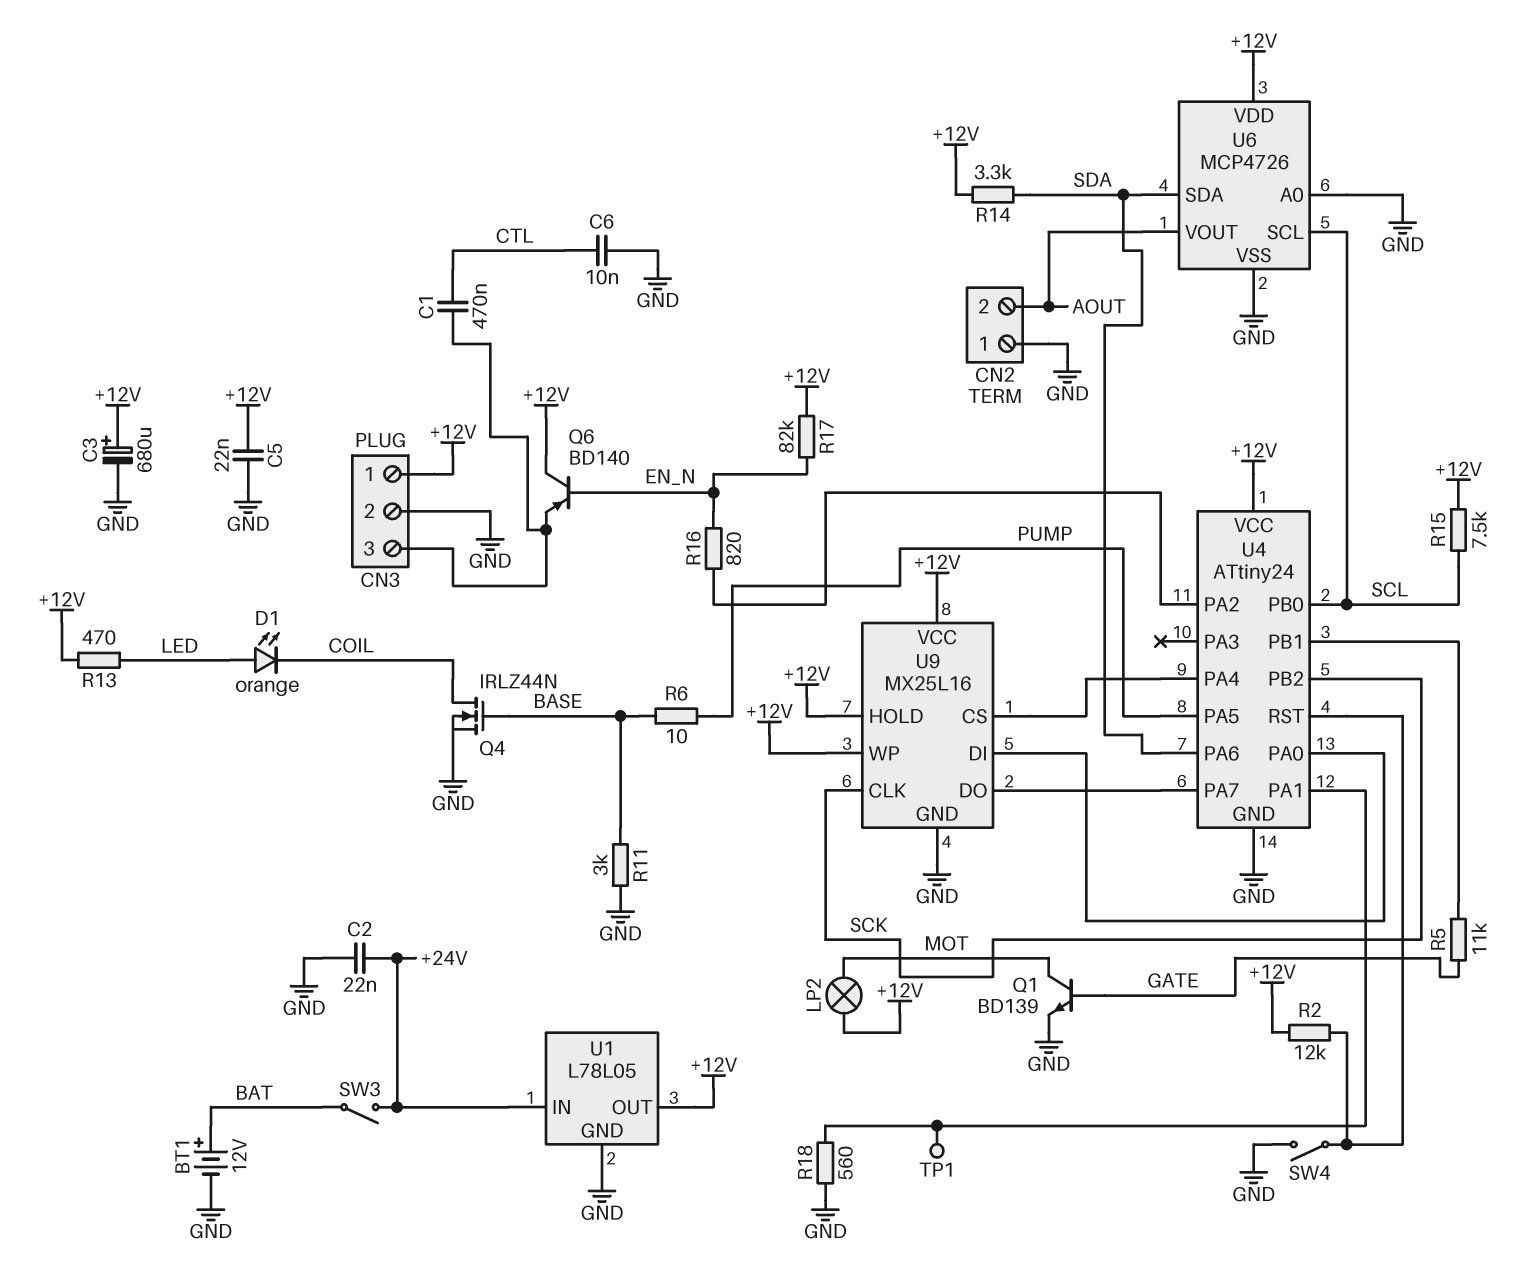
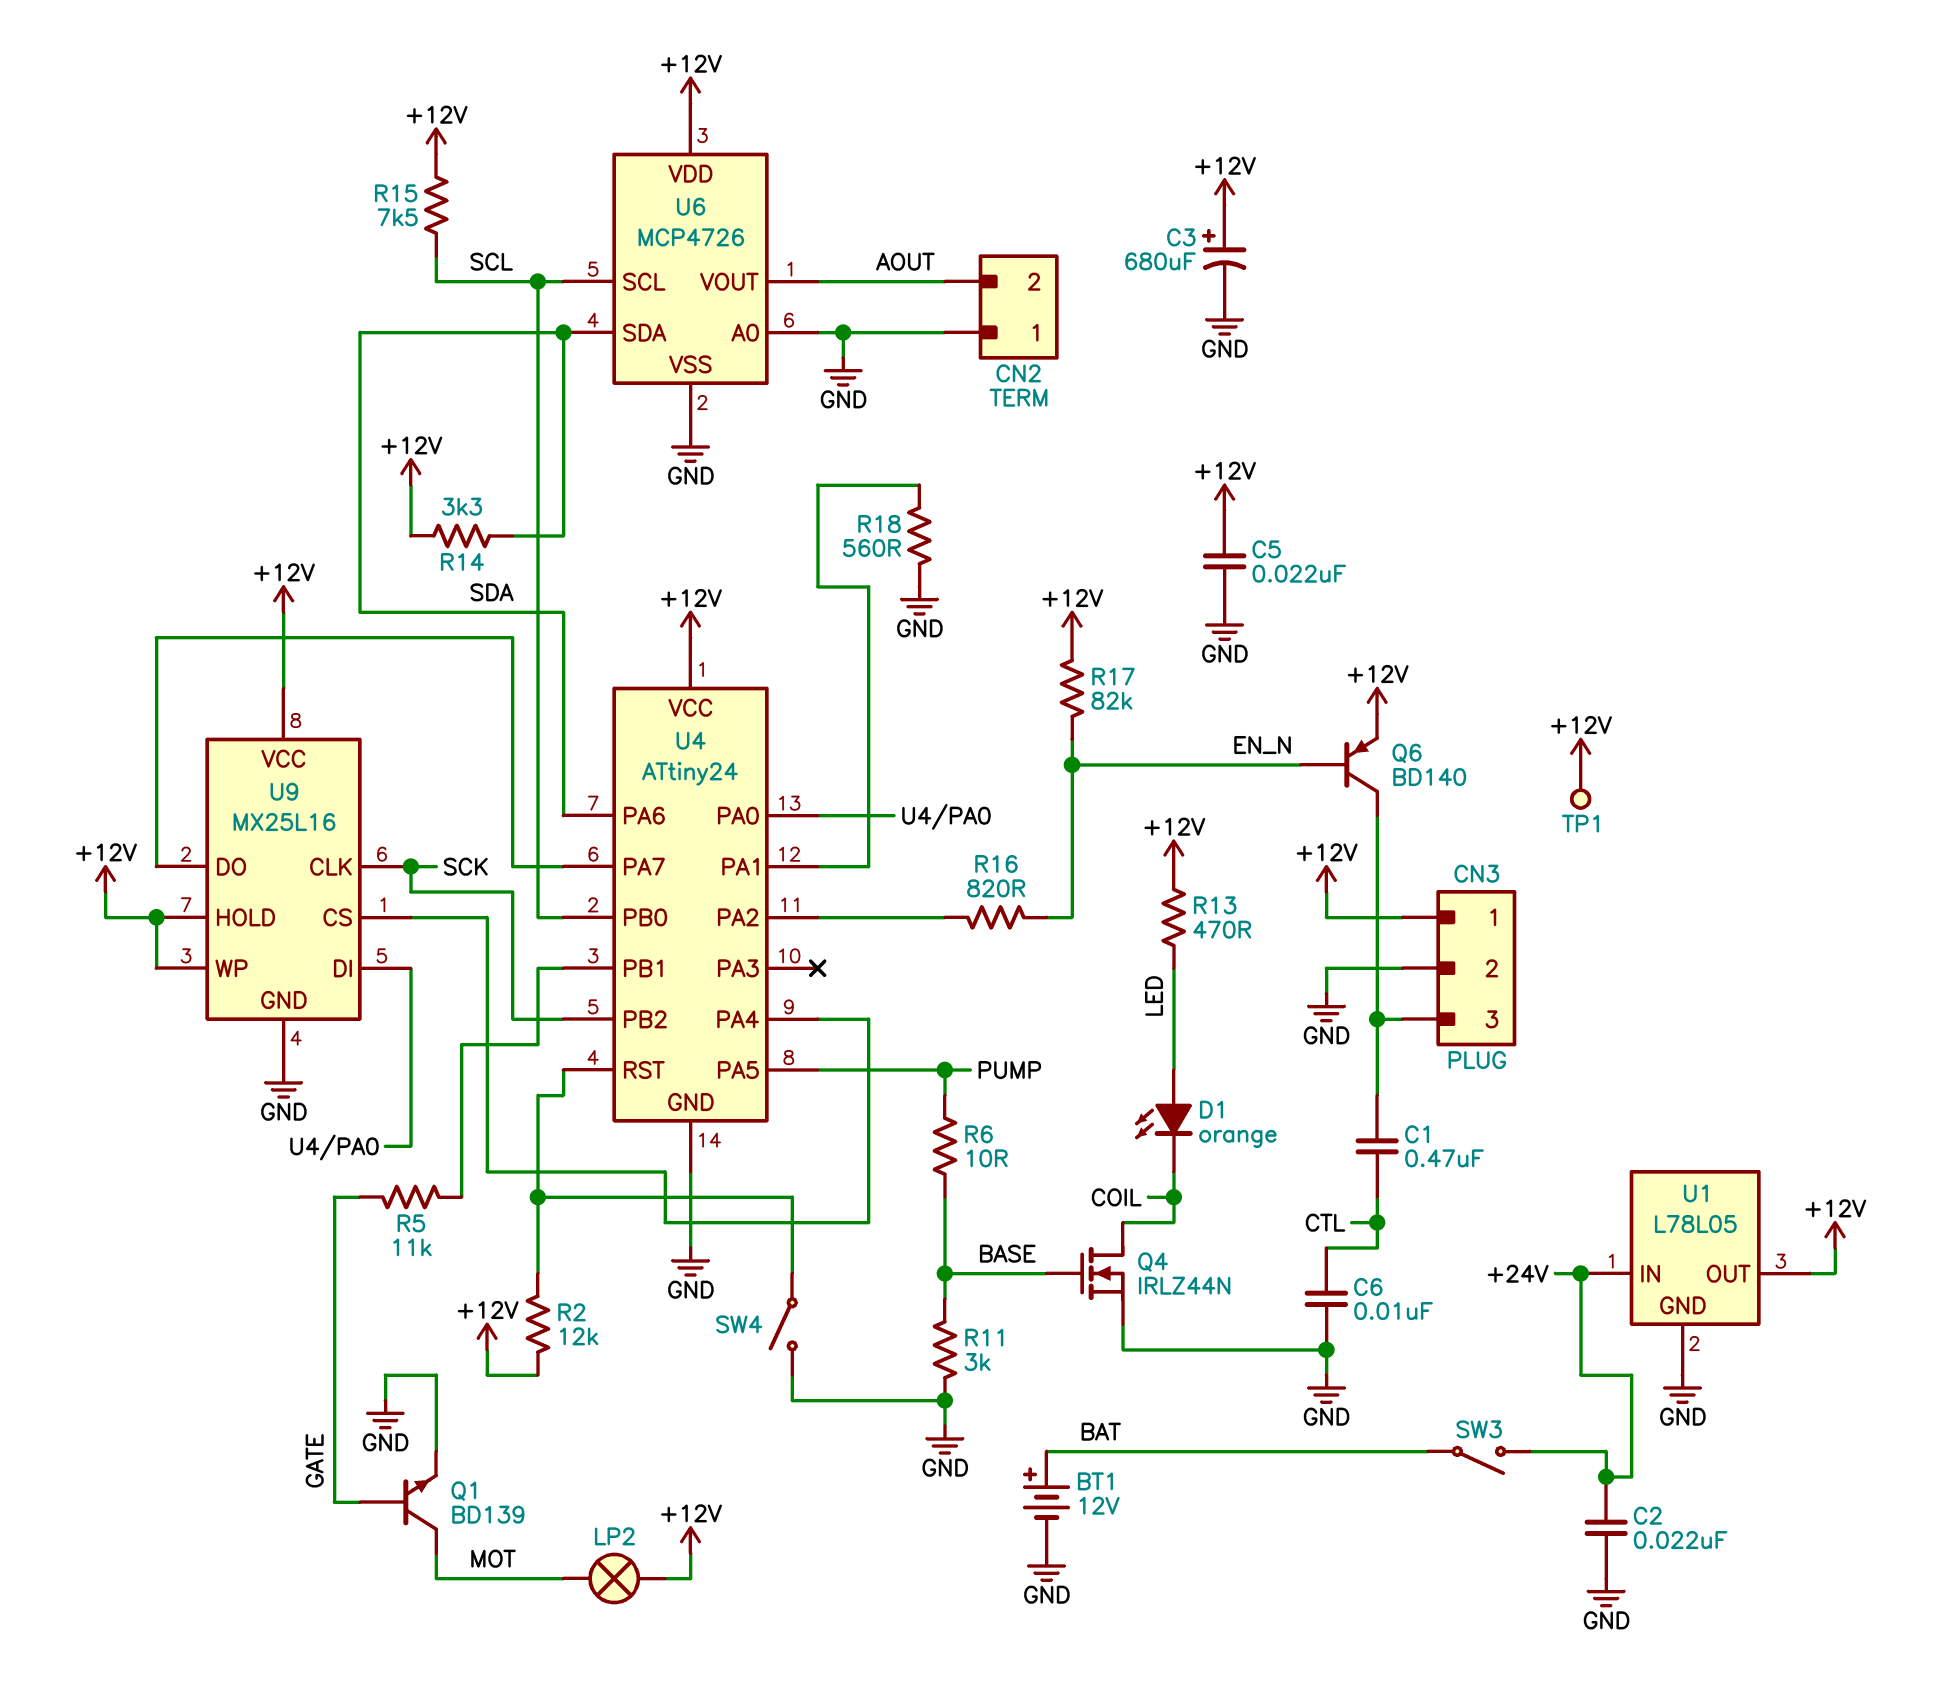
Q6: PNP BD140 (B EN_N, C +12V, E CN3/3) -> PNP BD140 (B EN_N, C CN3/3, E +12V)
TP1: test point (U4/PA1) -> test point (+12V)

